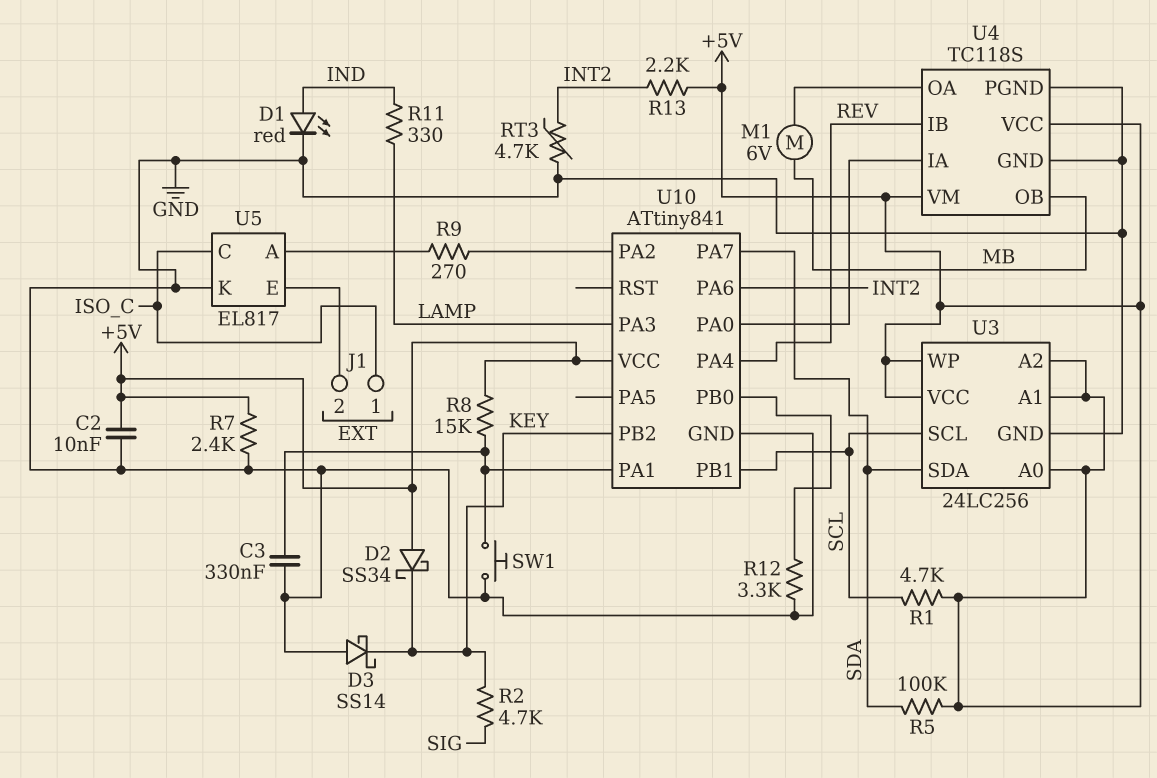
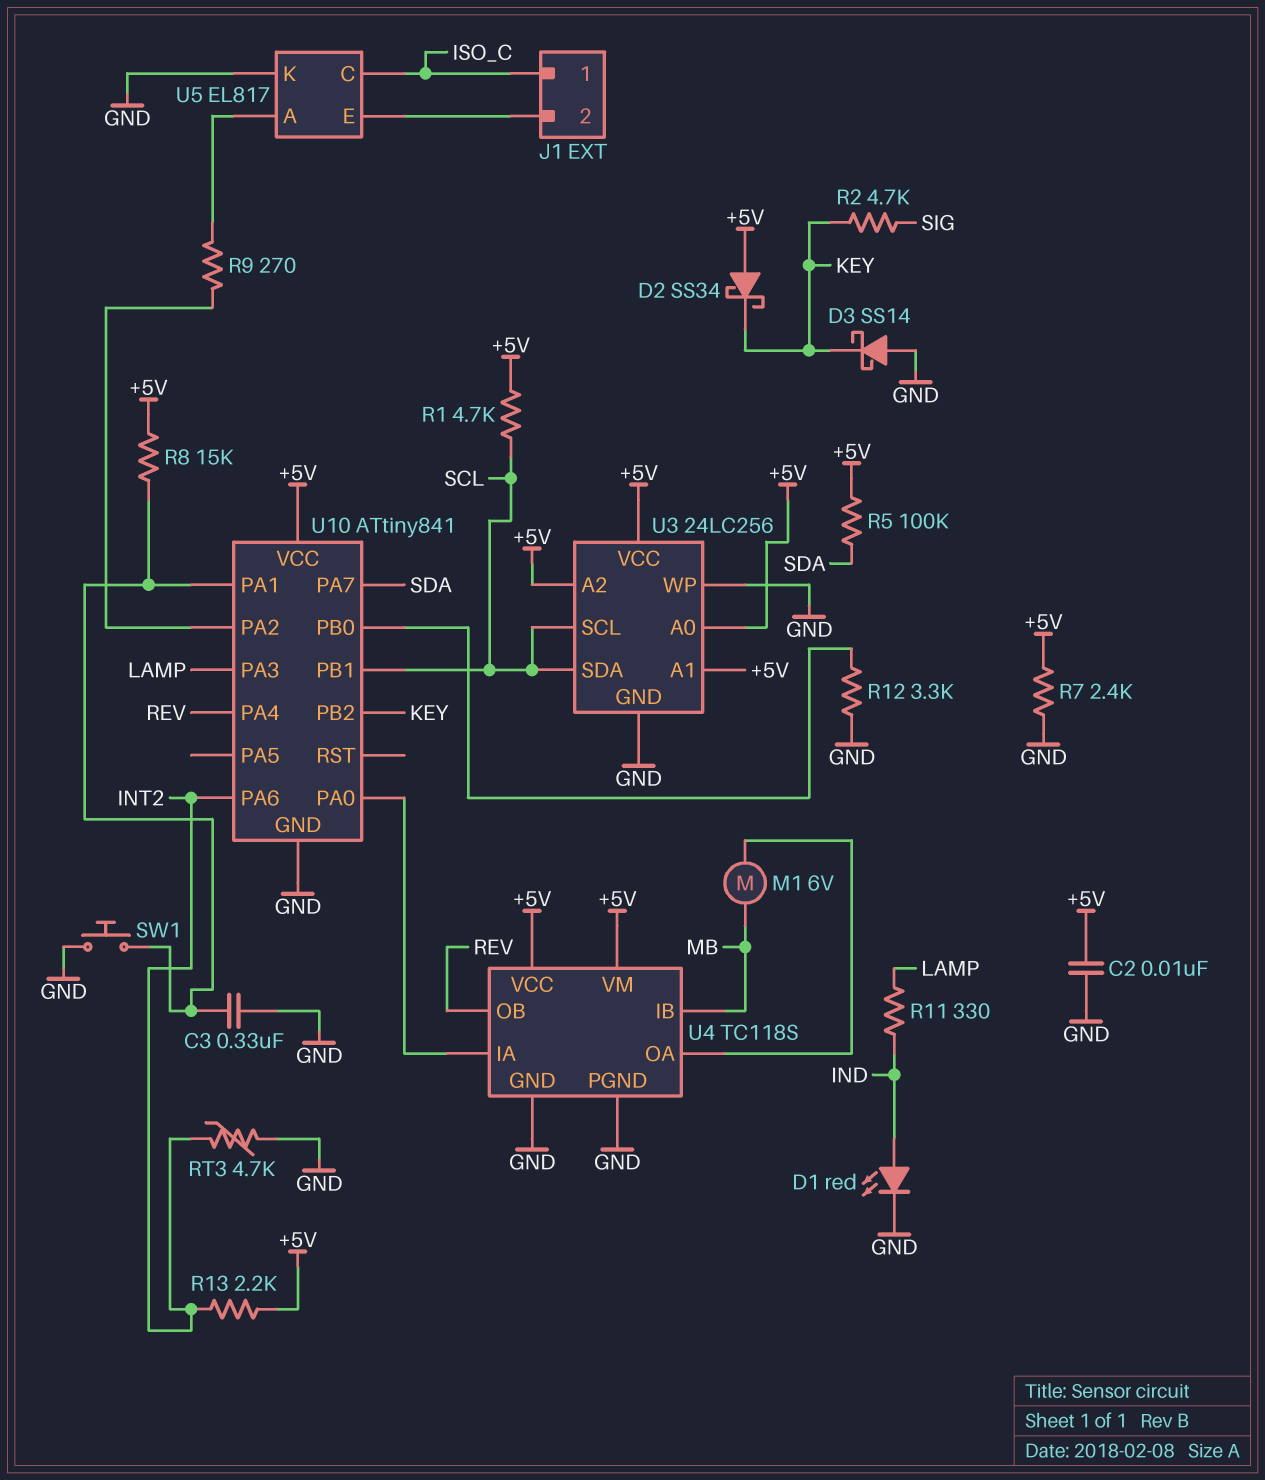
U3 pin SDA: SDA -> SCL
U3 pin WP: +5V -> GND
U4 pin IB: REV -> MB
U4 pin OB: MB -> REV

